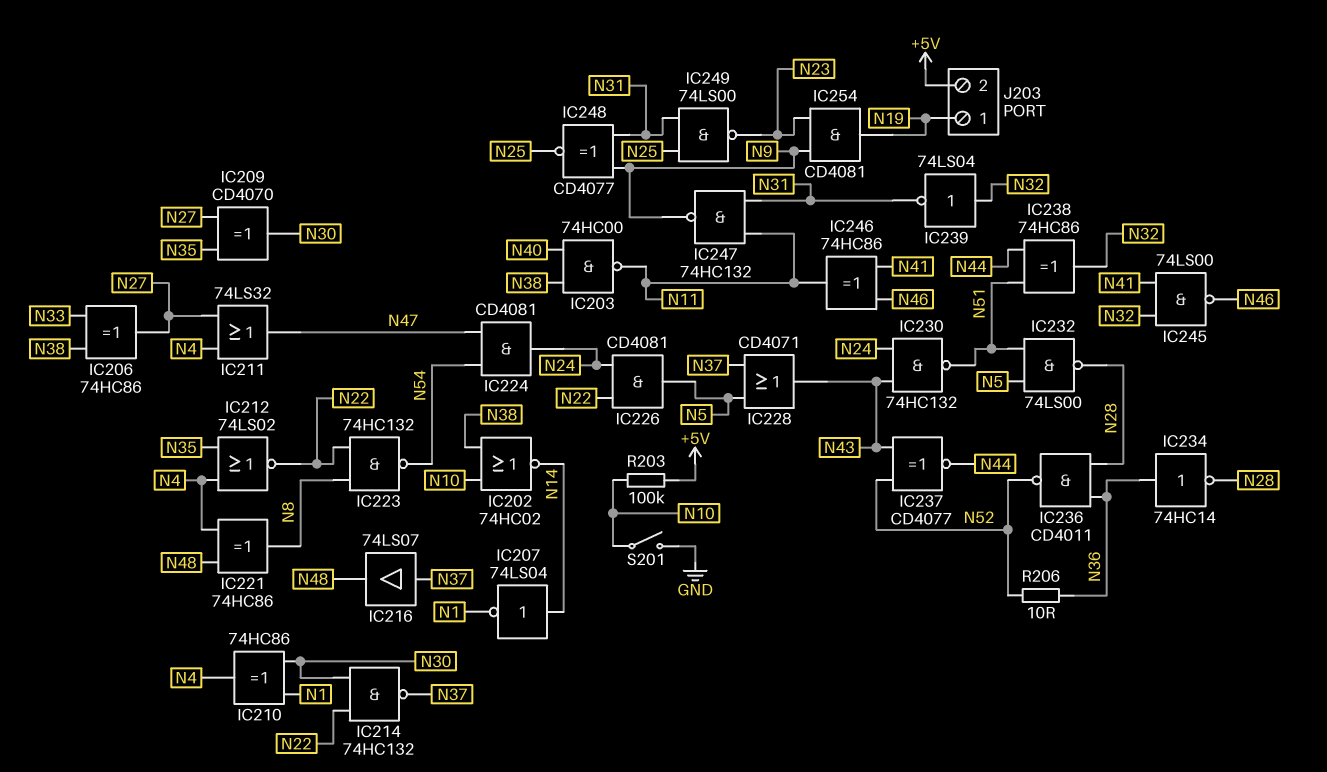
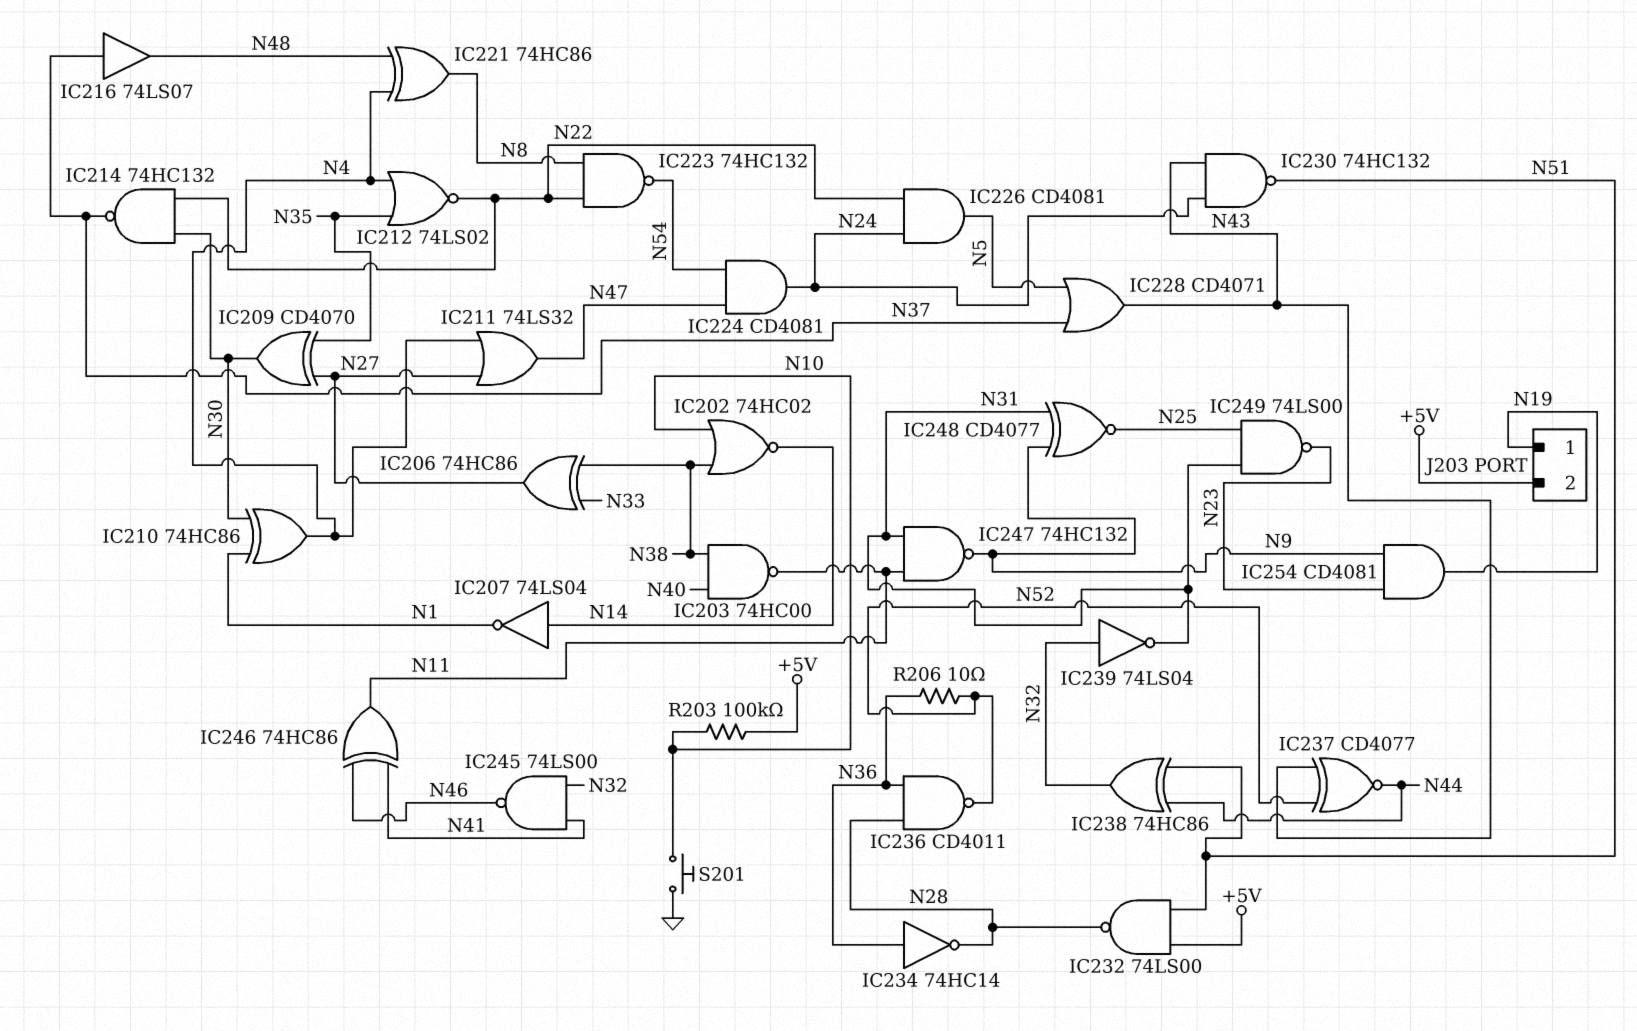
IC232: NAND 74LS00 (in N5, in N51, out N28) -> NAND 74LS00 (in +5V, in N51, out N28)
S201: switch (GND, N10) -> button (GND, N10)

